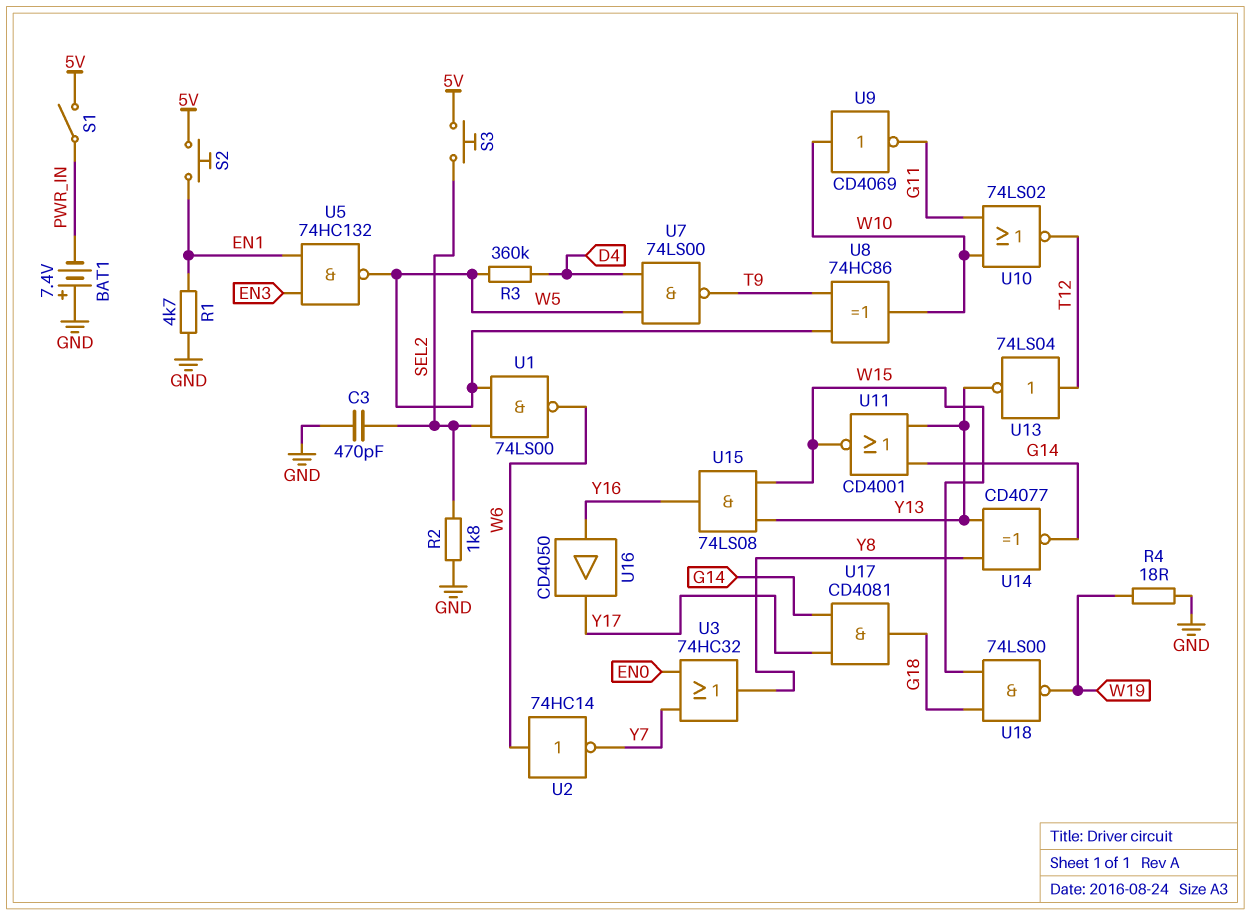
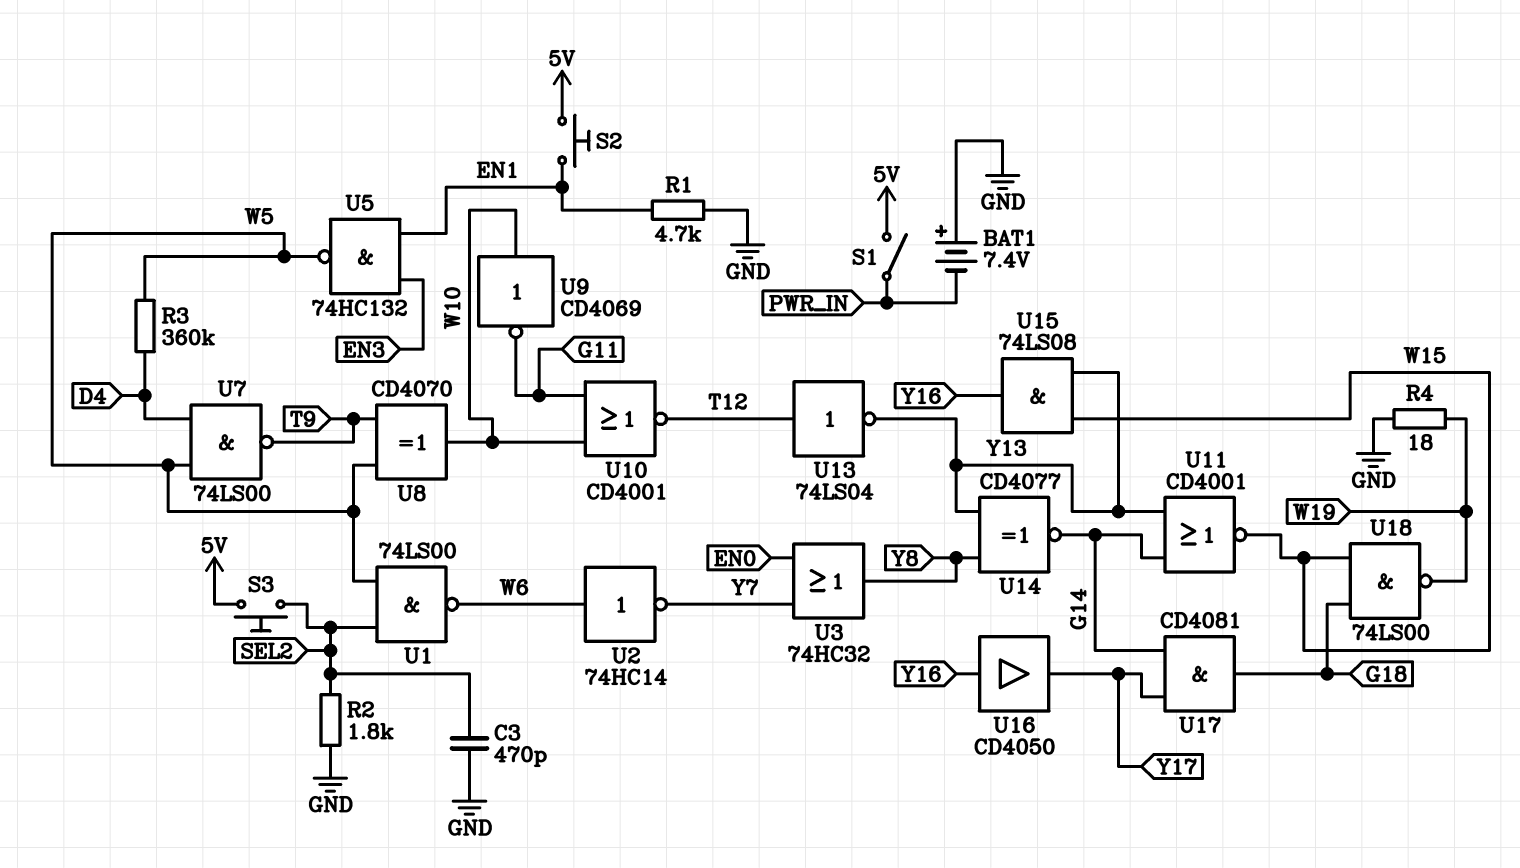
U8: XOR 74HC86 (in T9, in W5, out W10) -> XOR CD4070 (in T9, in W5, out W10)
U10: NOR 74LS02 (in G11, in W10, out T12) -> NOR CD4001 (in G11, in W10, out T12)

